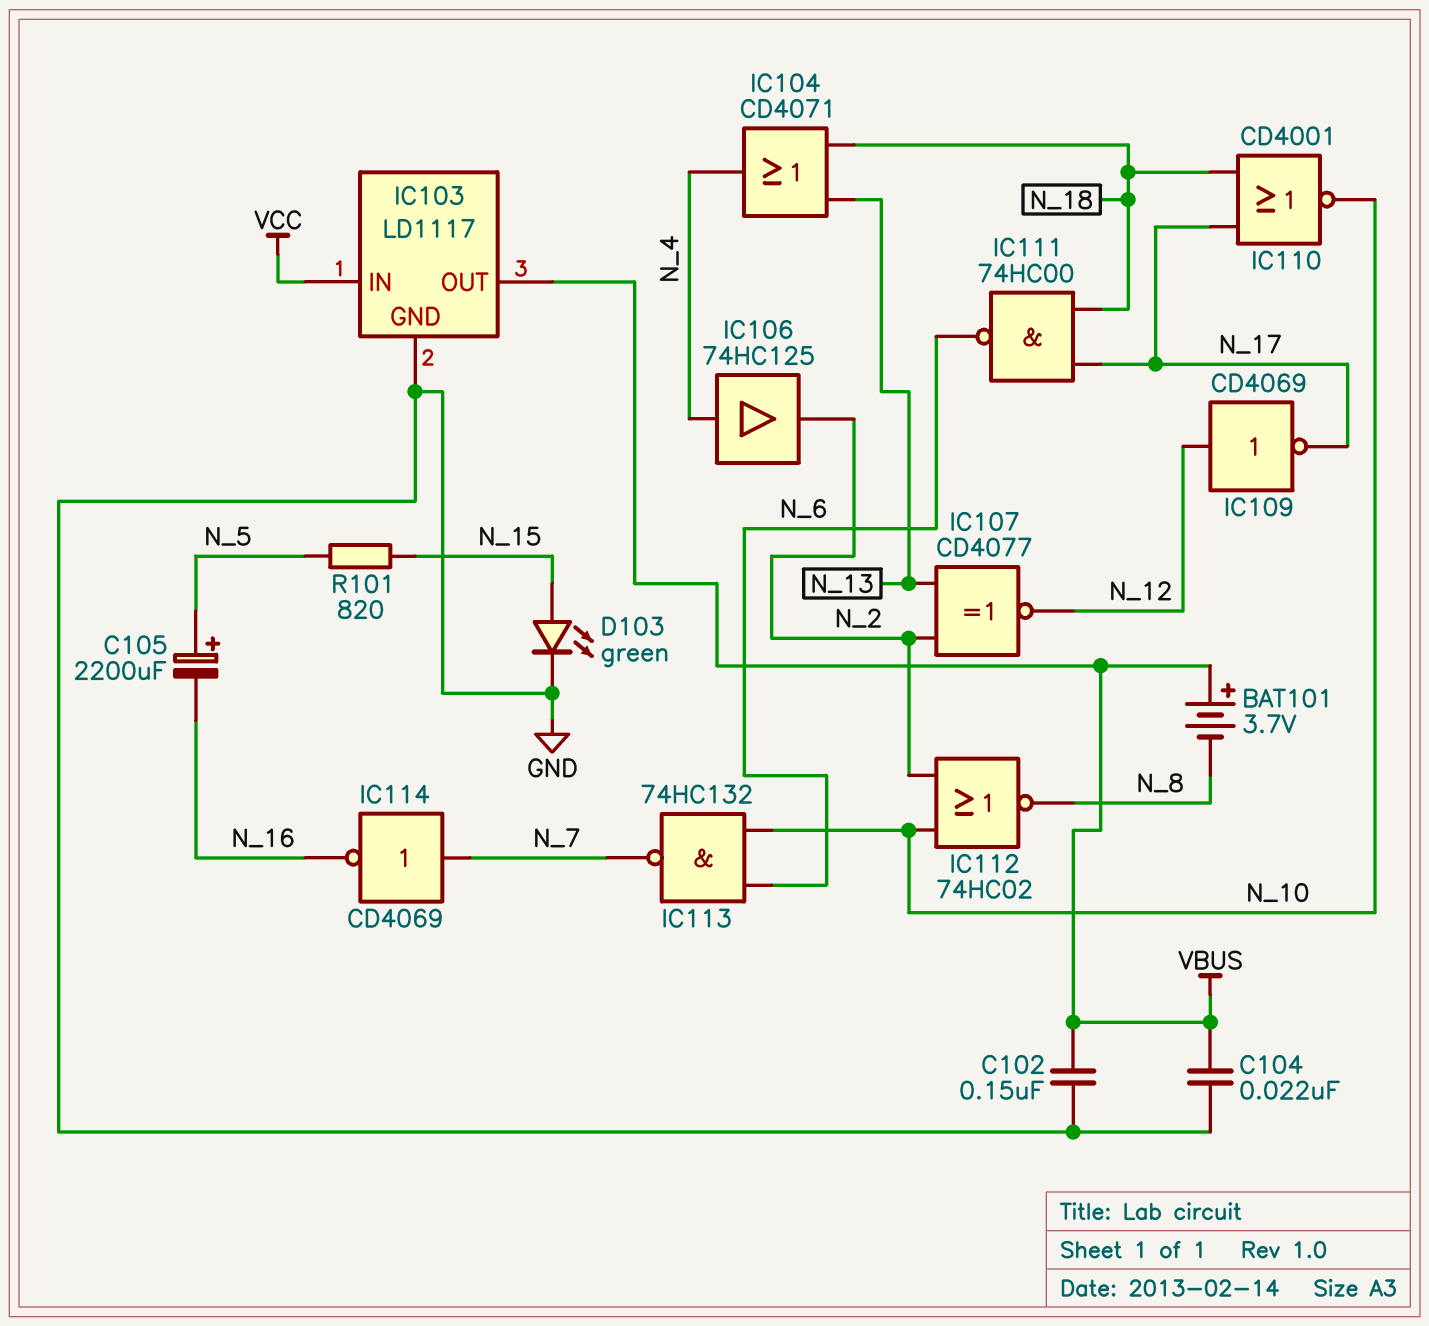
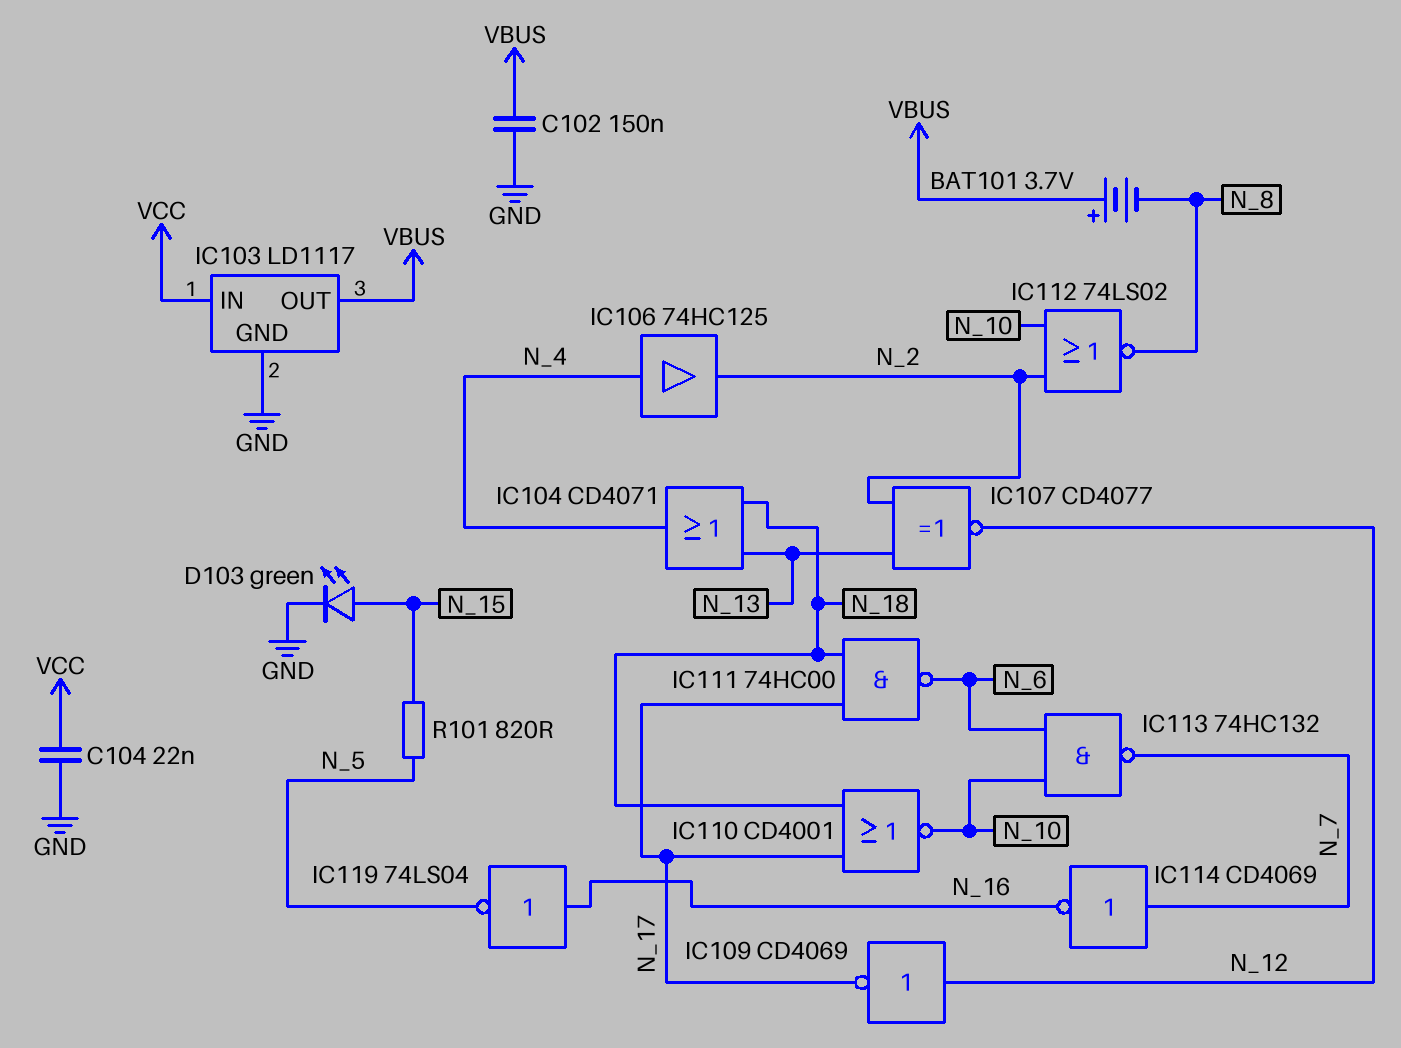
C104: 22nF (GND, VBUS) -> 22nF (GND, VCC)
C105: 2200uF (plus N_5, minus N_16) -> none
IC112: NOR 74HC02 (in N_2, in N_10, out N_8) -> NOR 74LS02 (in N_2, in N_10, out N_8)
IC119: none -> NOT 74LS04 (in N_16, out N_5)

